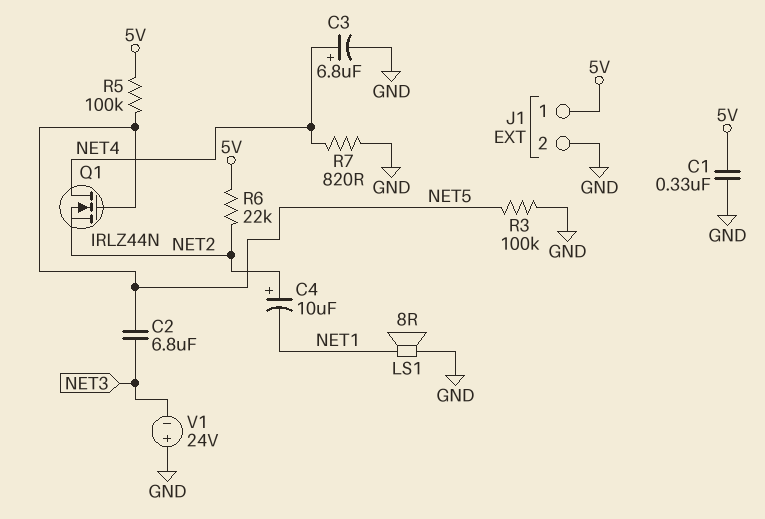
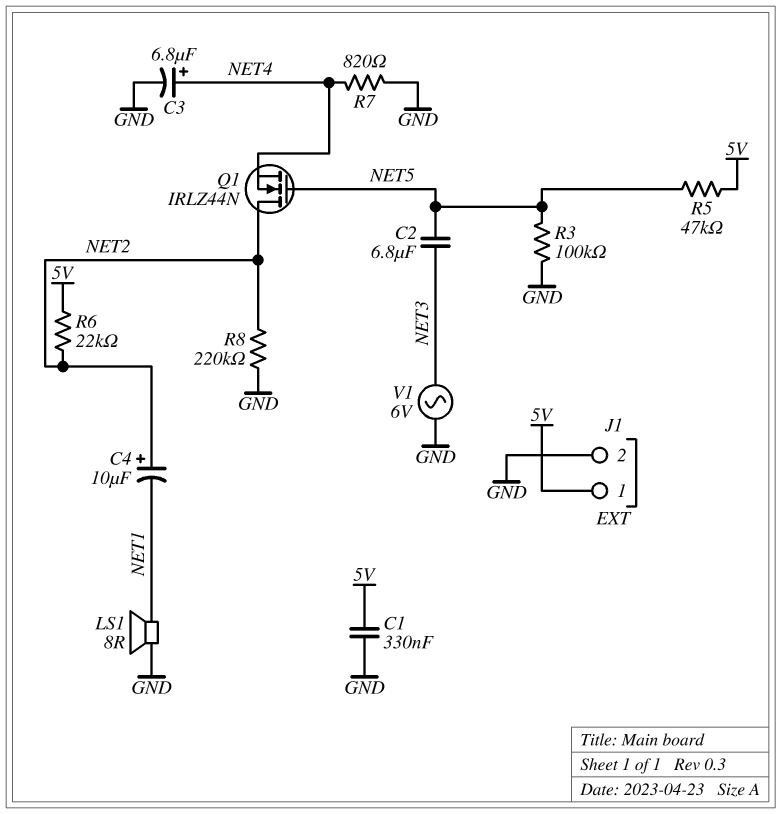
Q1: NMOS IRLZ44N (G NET5, D NET4, S NET2) -> NMOS IRLZ44N (G NET5, D NET2, S NET4)
R5: 100k (5V, NET5) -> 47k (5V, NET5)
R8: none -> 220k (GND, NET2)
V1: 24V (plus GND, minus NET3) -> AC 6V (GND, NET3)

